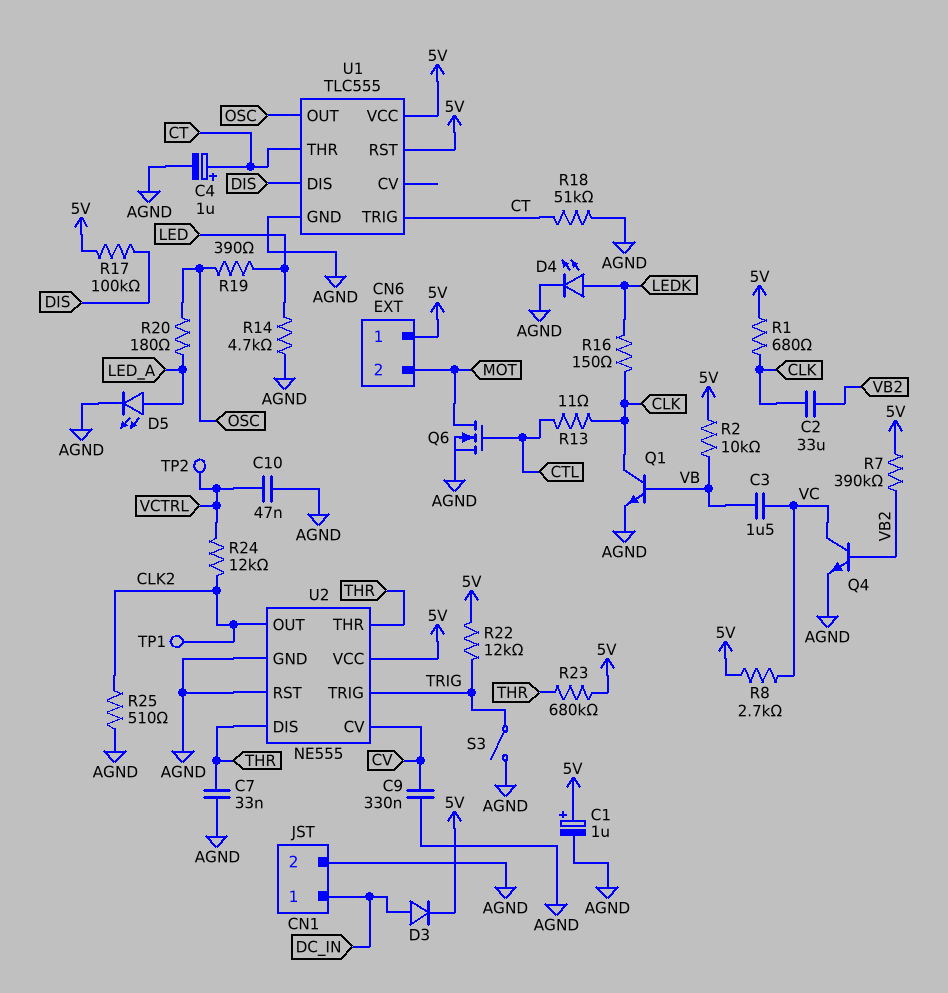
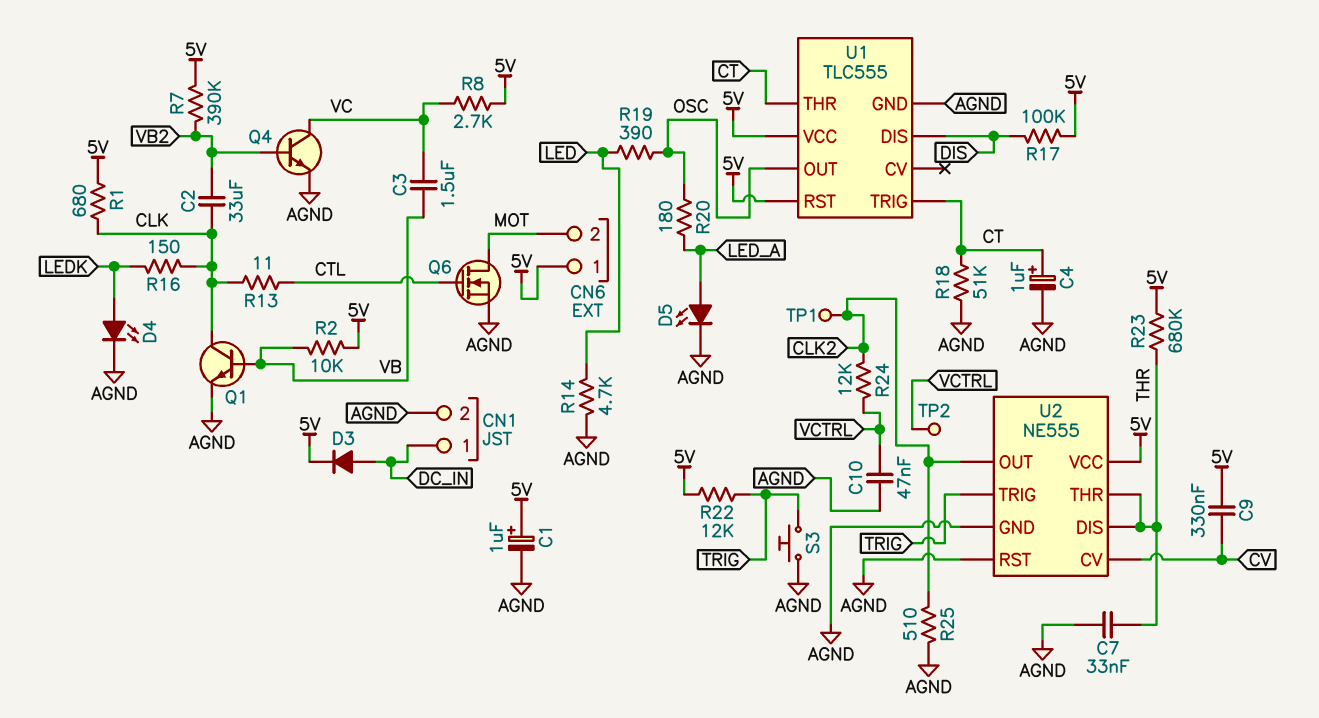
C9: 330nF (AGND, CV) -> 330nF (5V, CV)
S3: switch (AGND, TRIG) -> button (AGND, TRIG)

